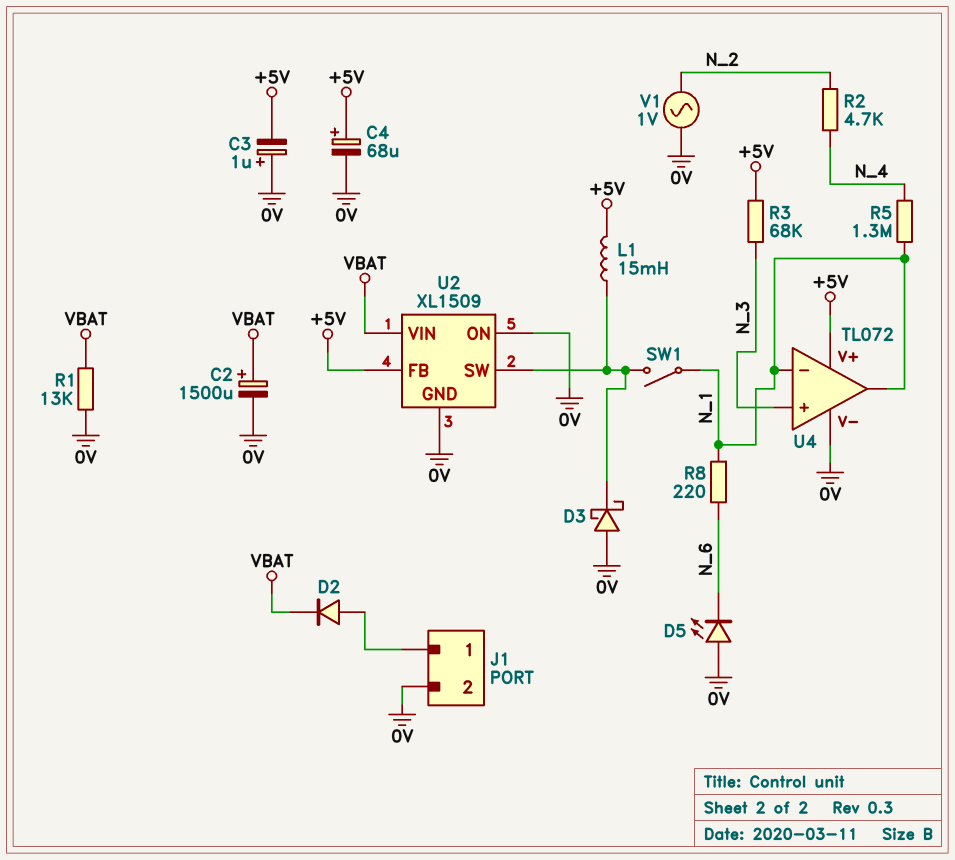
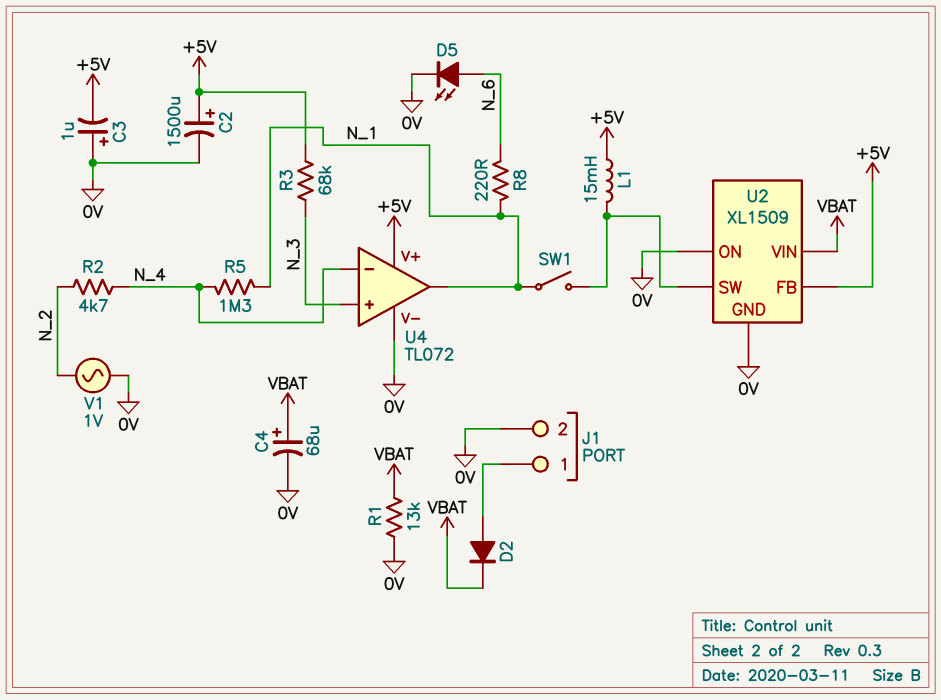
C2: 1500uF (plus VBAT, minus 0V) -> 1500uF (plus +5V, minus 0V)
C4: 68uF (plus +5V, minus 0V) -> 68uF (plus VBAT, minus 0V)
D3: schottky (A 0V, K U2/SW) -> none
D5: LED (A 0V, K N_6) -> LED (A N_6, K 0V)
U4 pin in-: N_1 -> N_4

